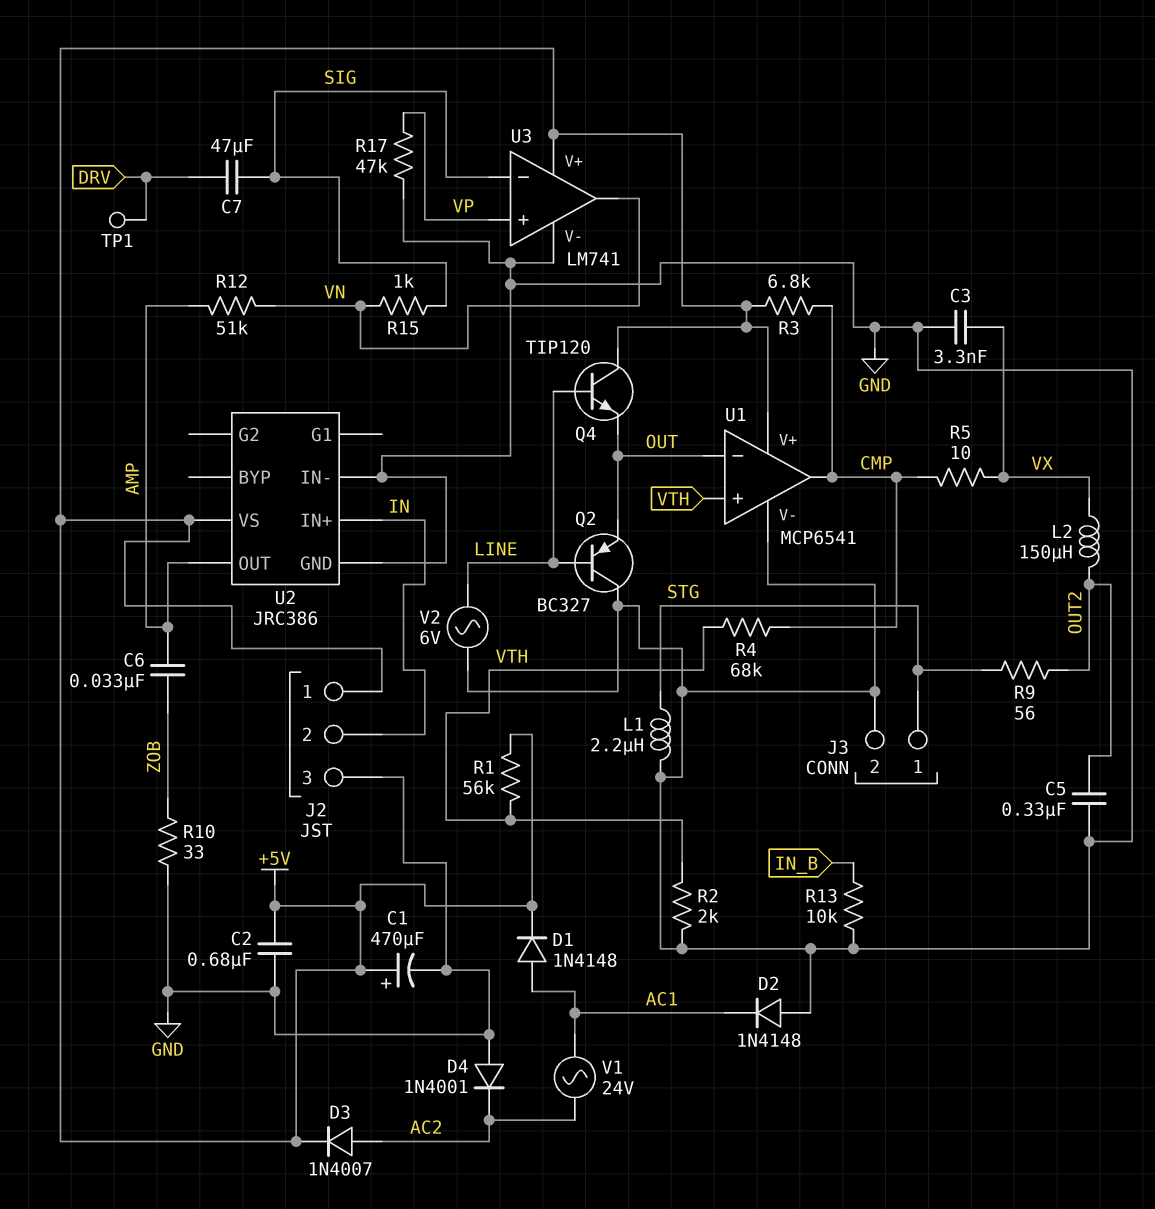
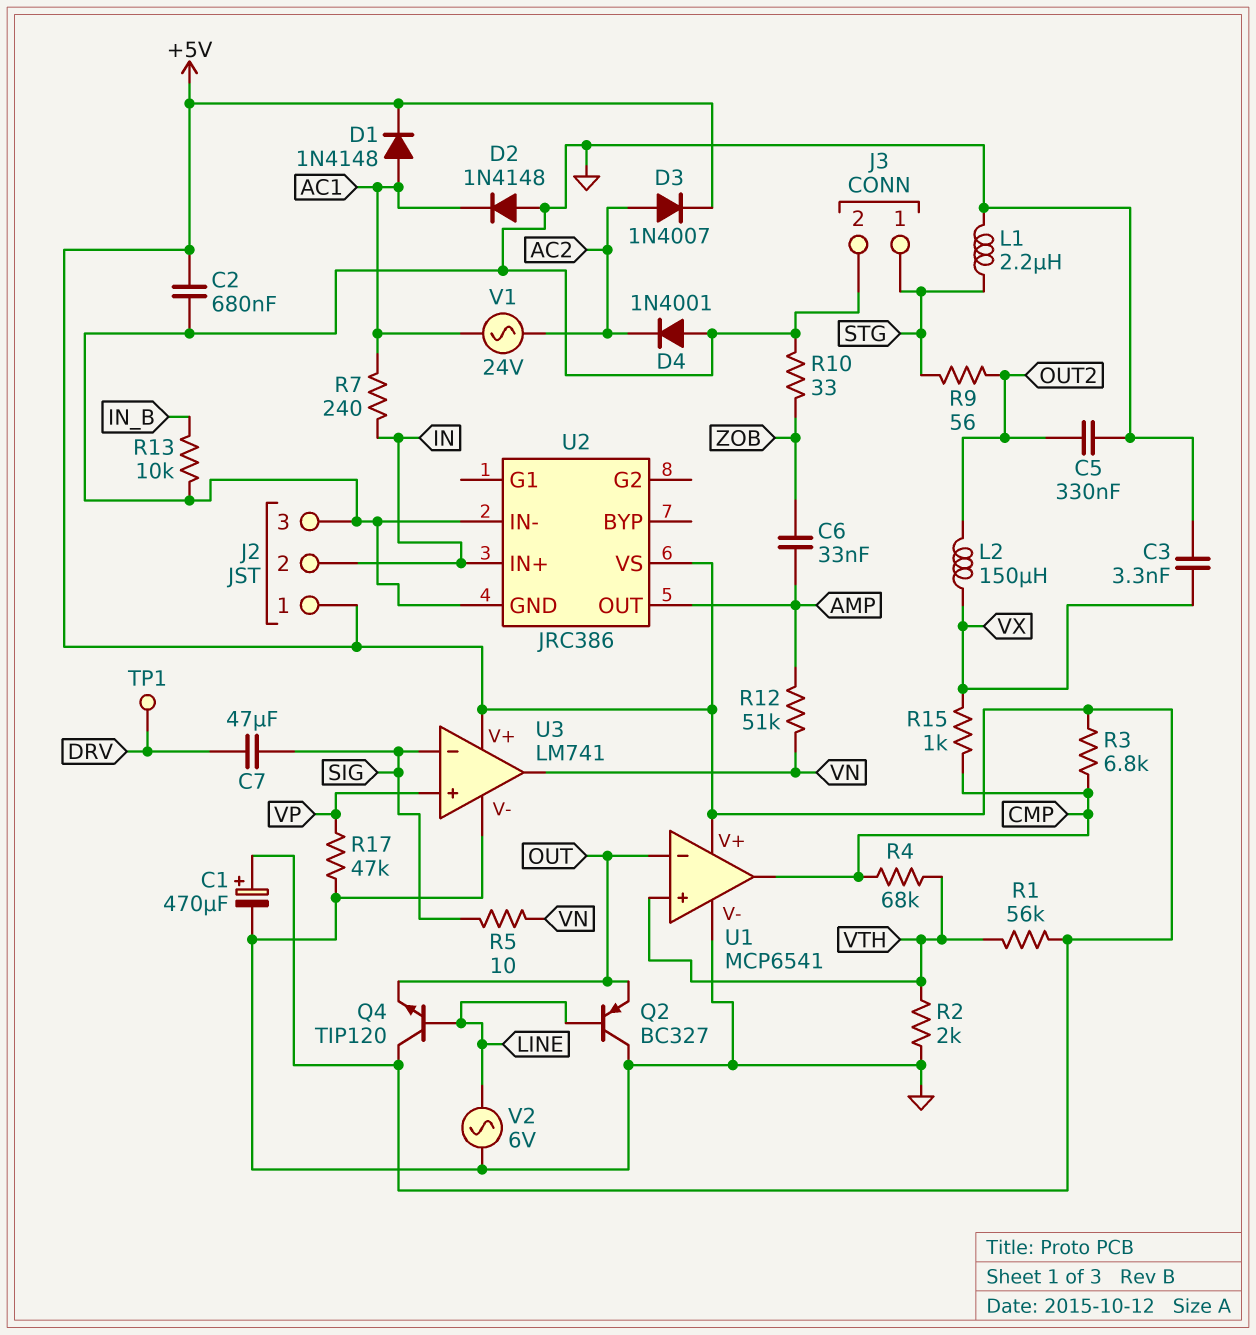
R5: 10 (CMP, VX) -> 10 (SIG, VN)
R7: none -> 240 (AC1, IN)
R15: 1k (SIG, VN) -> 1k (CMP, VX)

